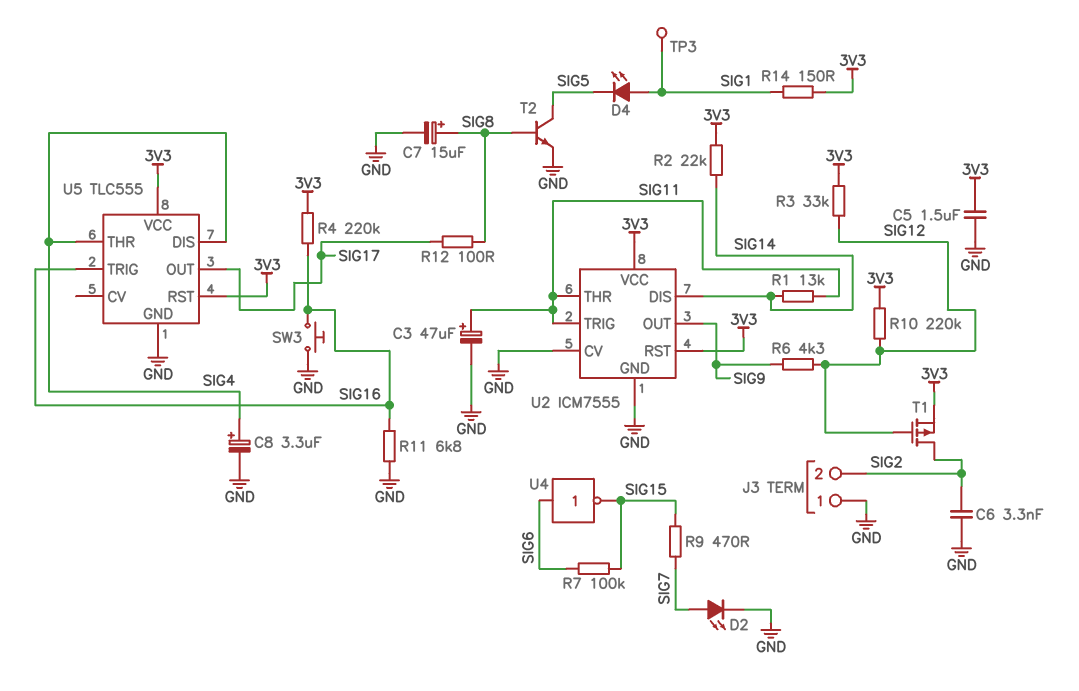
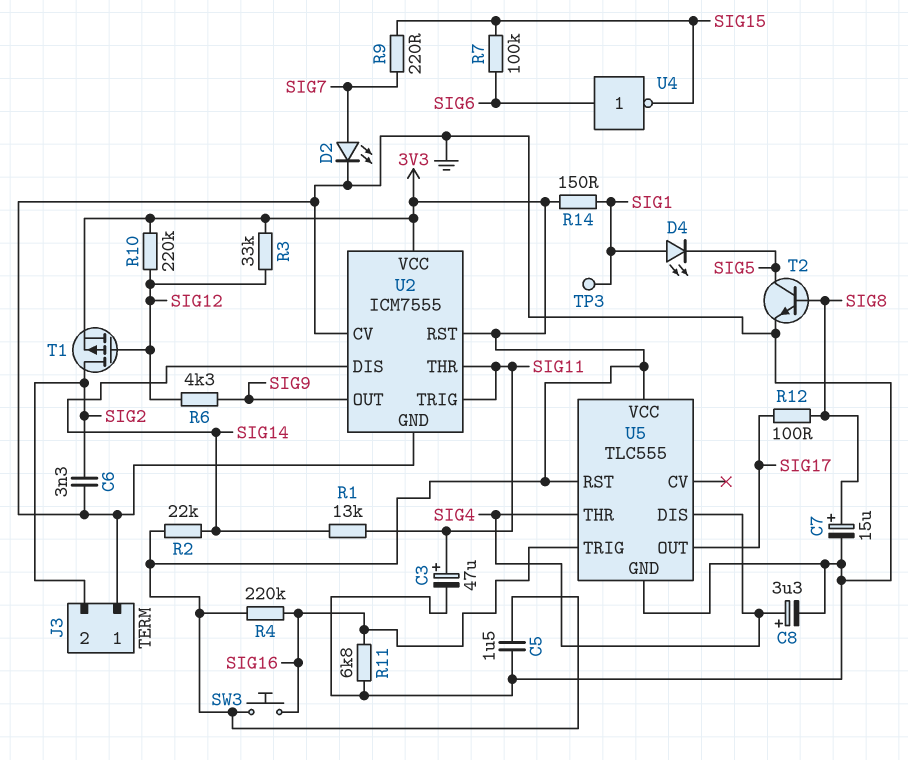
R9: 470 (SIG7, SIG15) -> 220 (SIG7, SIG15)
SW3: button (GND, SIG16) -> button (3V3, SIG16)

